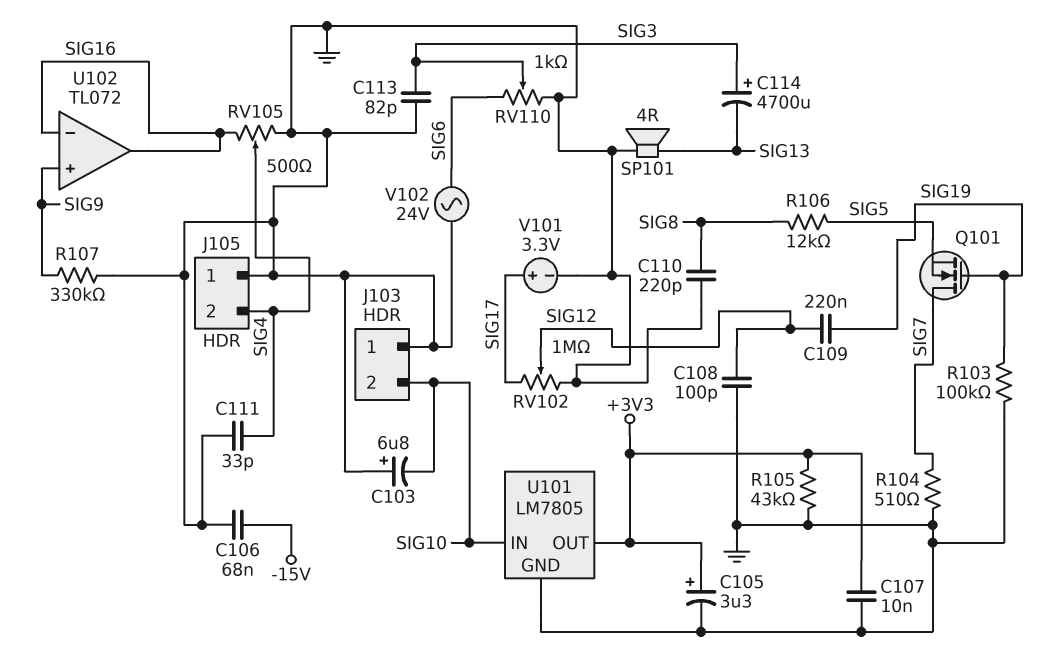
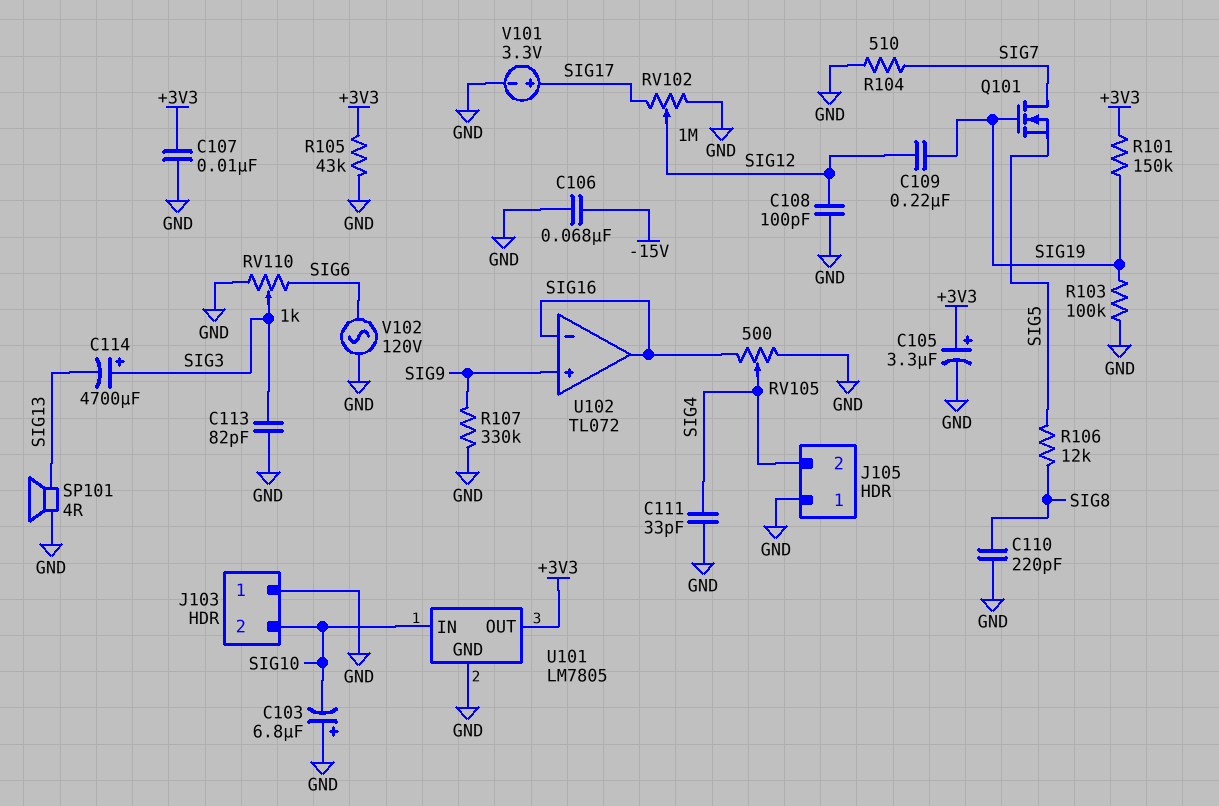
R101: none -> 150k (+3V3, SIG19)
V102: AC 24V (GND, SIG6) -> AC 120V (GND, SIG6)

